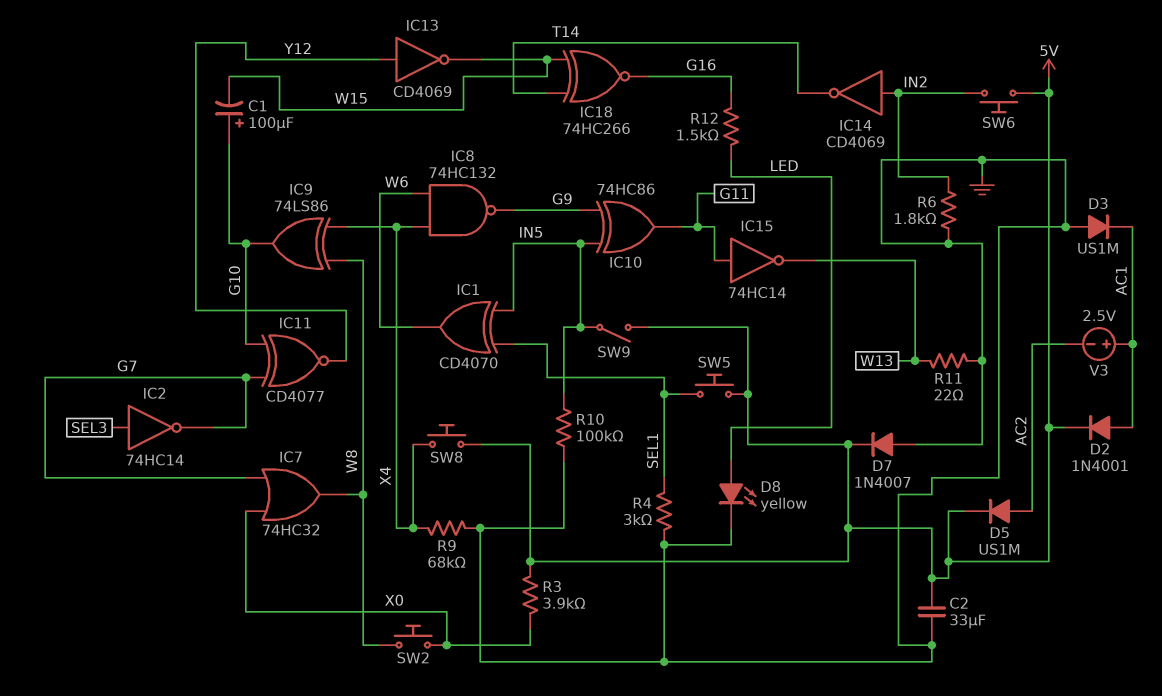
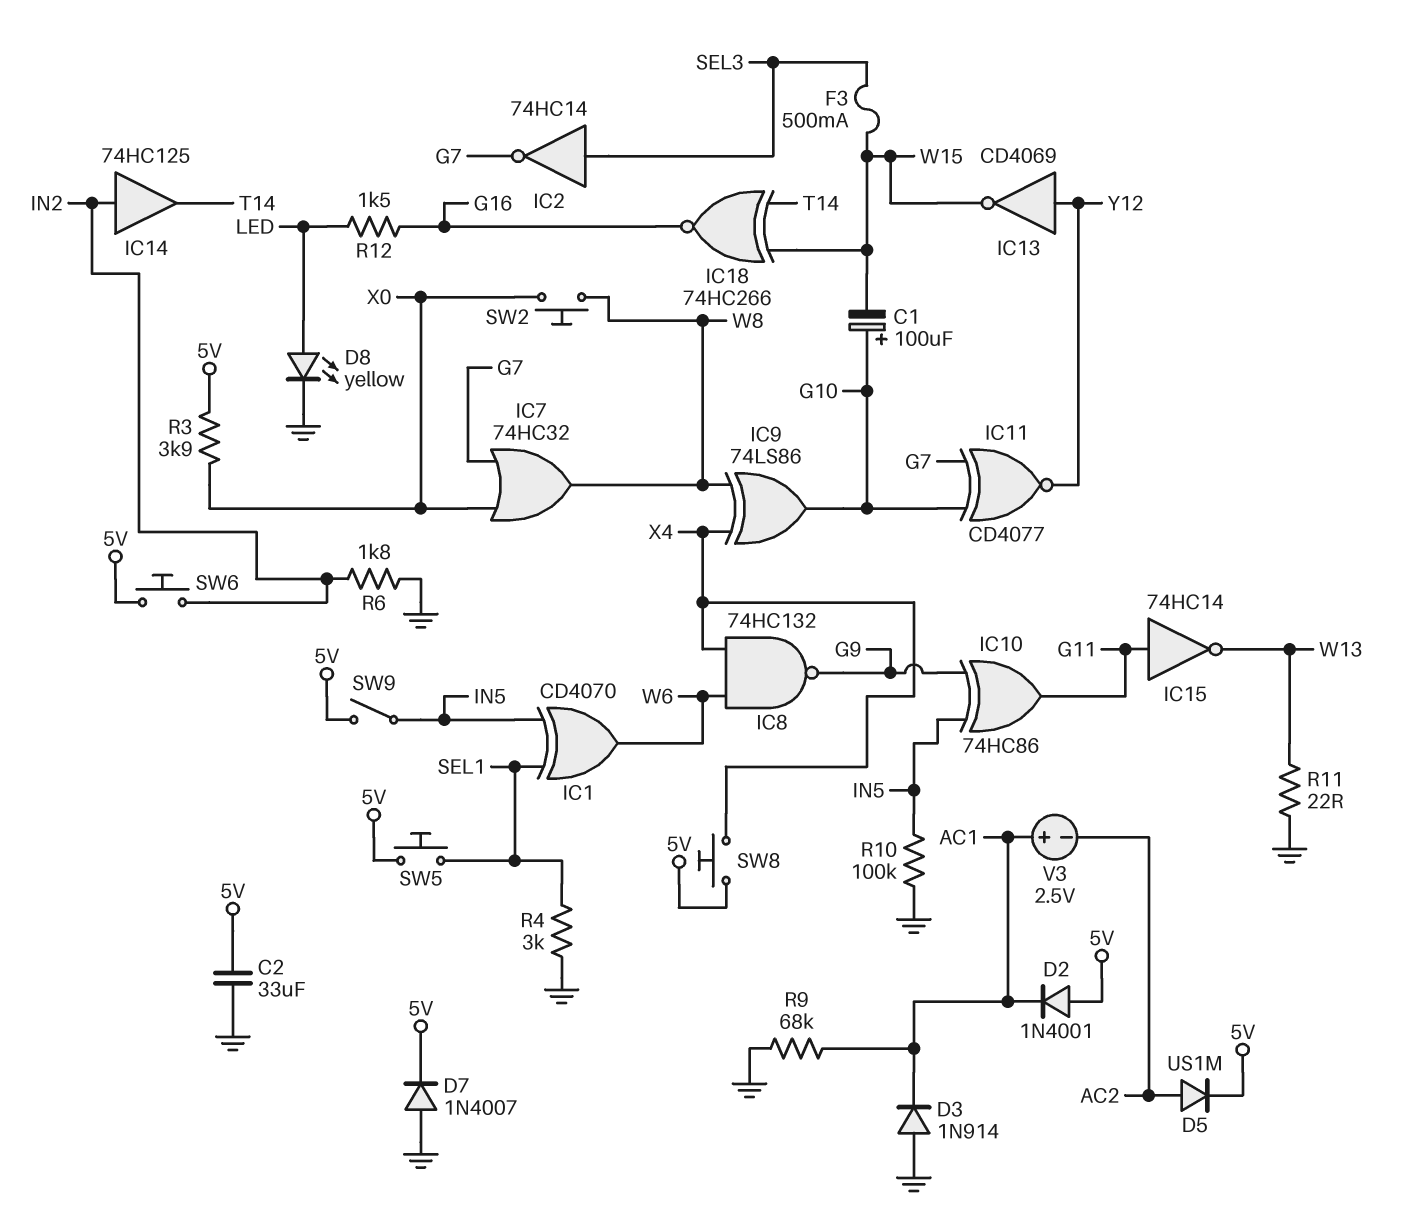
D2: diode 1N4001 (A AC1, K 5V) -> diode 1N4001 (A 5V, K AC1)
D3: diode US1M (A GND, K AC1) -> diode 1N914 (A GND, K AC1)
F3: none -> 500mA (SEL3, W15)
IC14: NOT CD4069 (in IN2, out T14) -> buffer 74HC125 (in IN2, out T14)
R9: 68k (GND, X4) -> 68k (AC1, GND)

